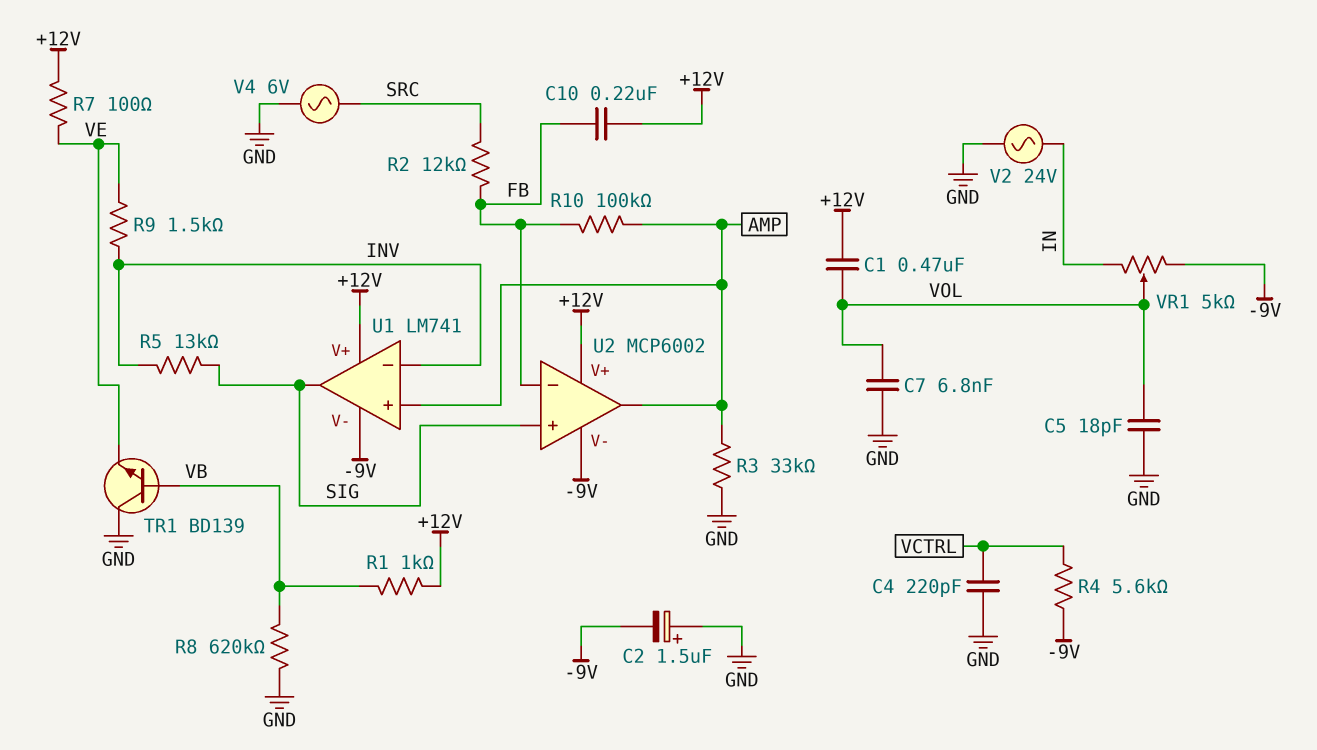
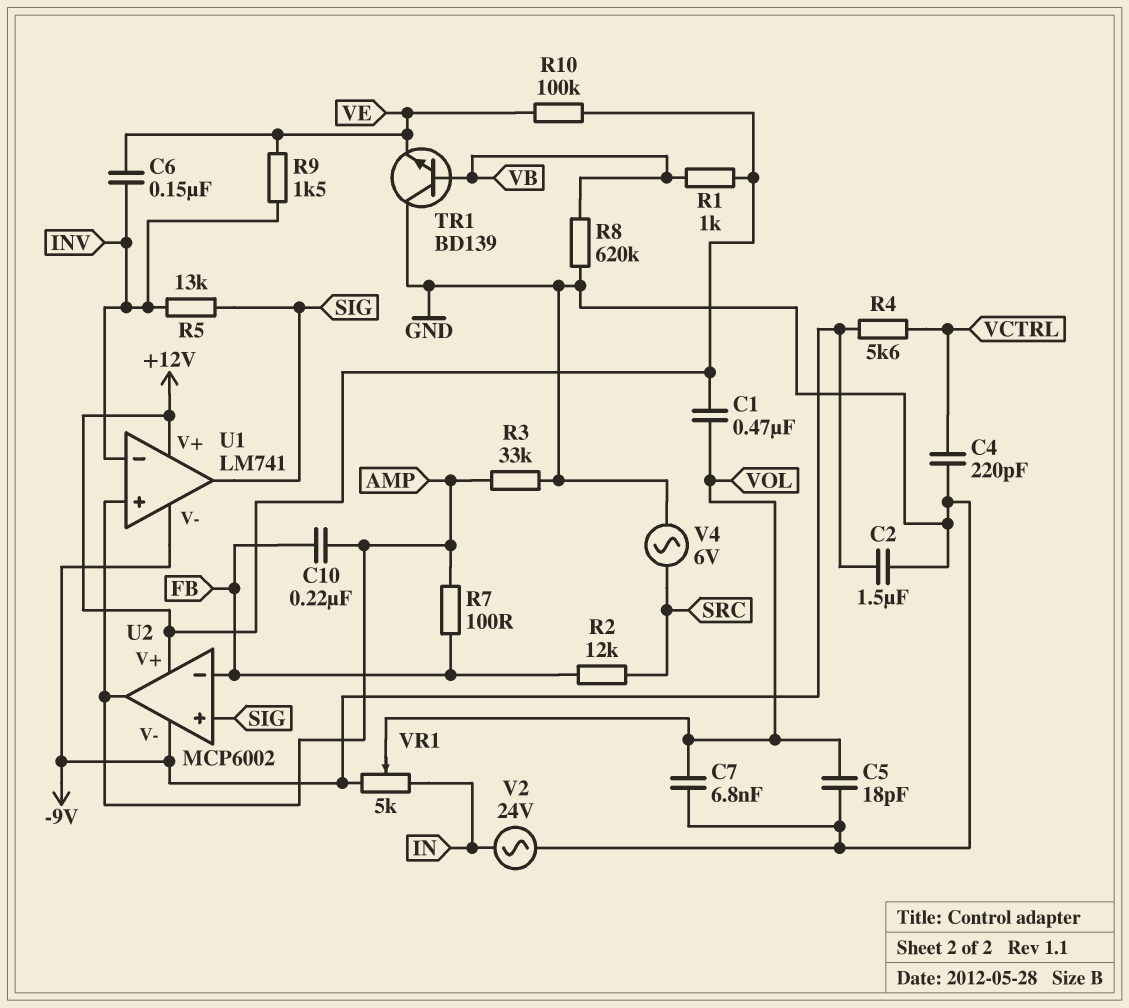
C2: 1.5uF (plus GND, minus -9V) -> 1.5uF (-9V, GND)
C6: none -> 150nF (INV, VE)
C10: 220nF (+12V, FB) -> 220nF (AMP, FB)
R7: 100 (+12V, VE) -> 100 (AMP, FB)
R10: 100k (AMP, FB) -> 100k (+12V, VE)

